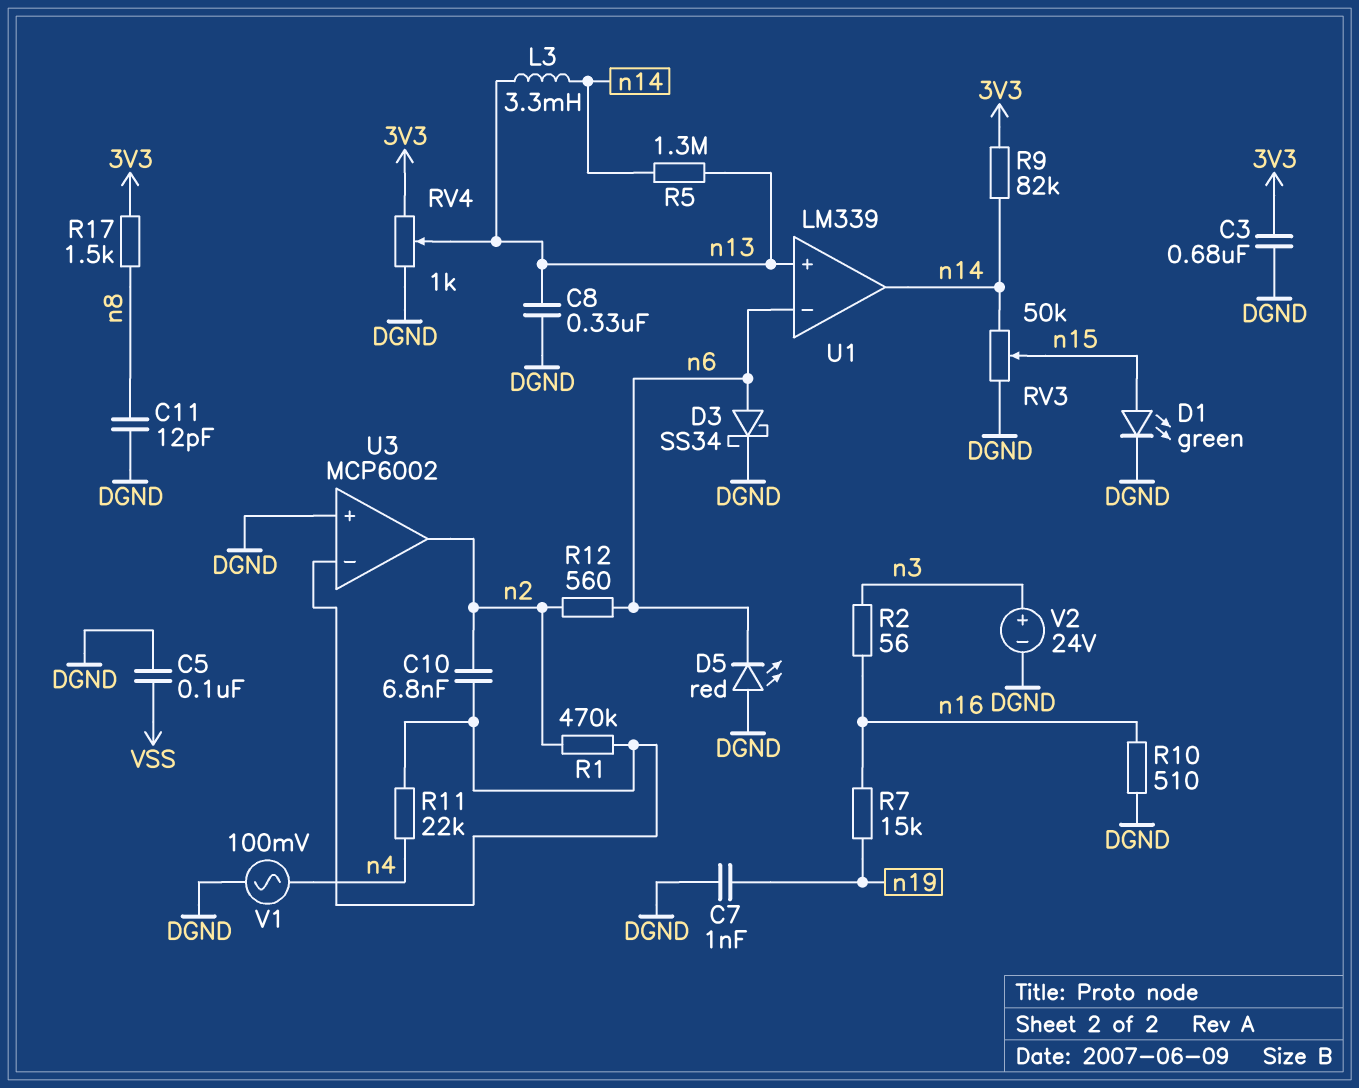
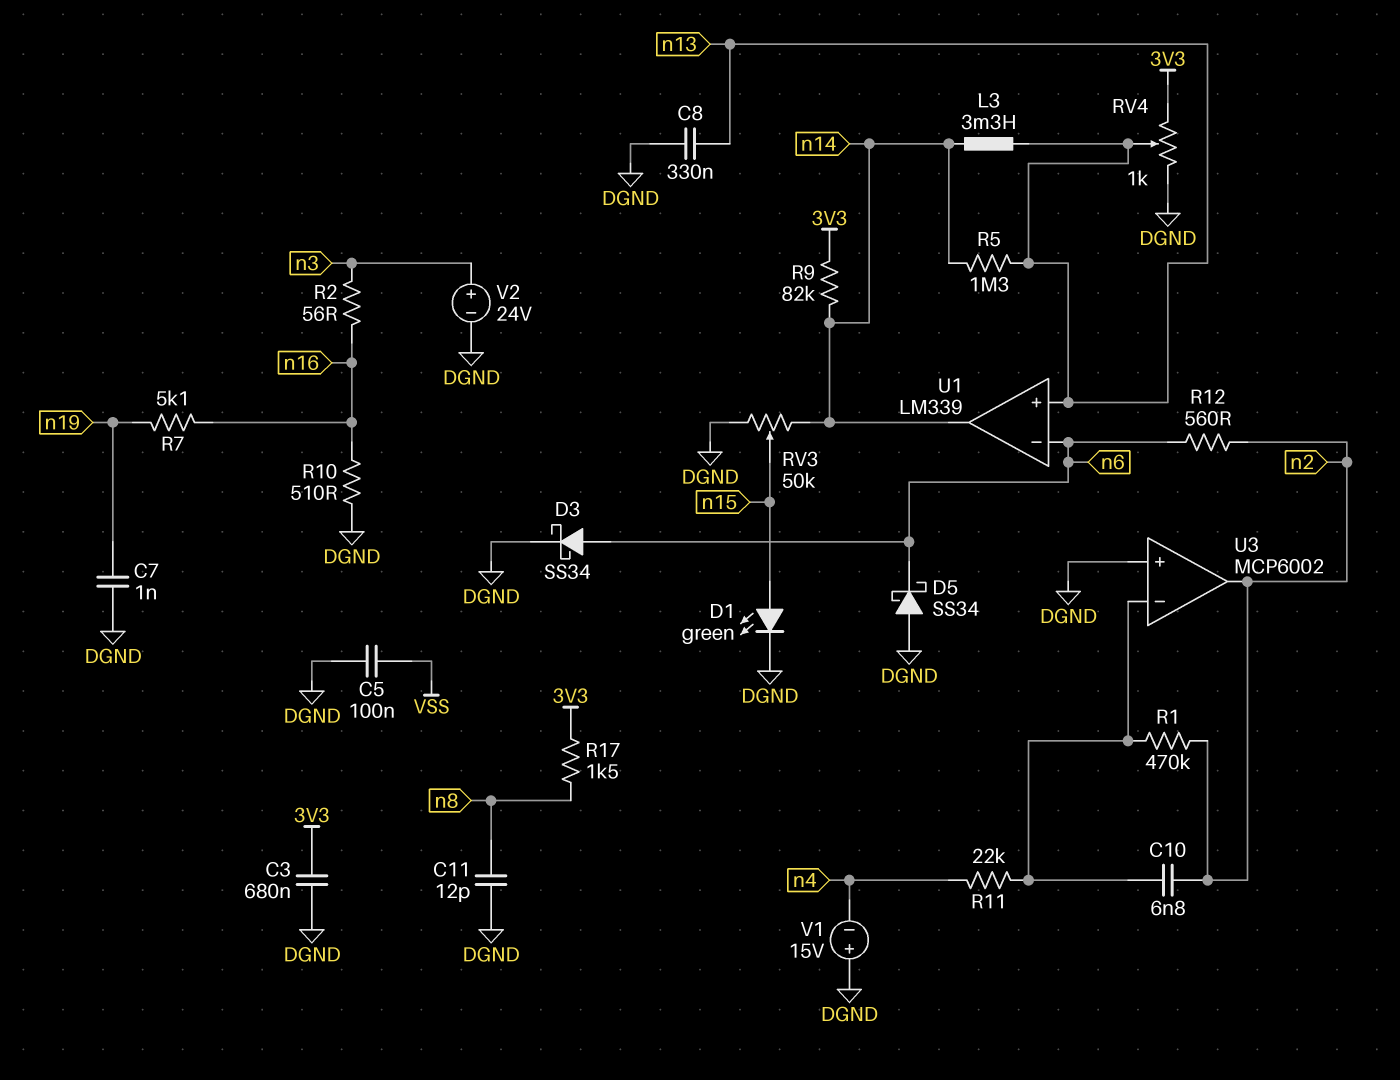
D5: LED red (A DGND, K n6) -> schottky SS34 (A DGND, K n6)
R7: 15k (n16, n19) -> 5.1k (n16, n19)
V1: AC 100mV (DGND, n4) -> 15V (plus DGND, minus n4)

